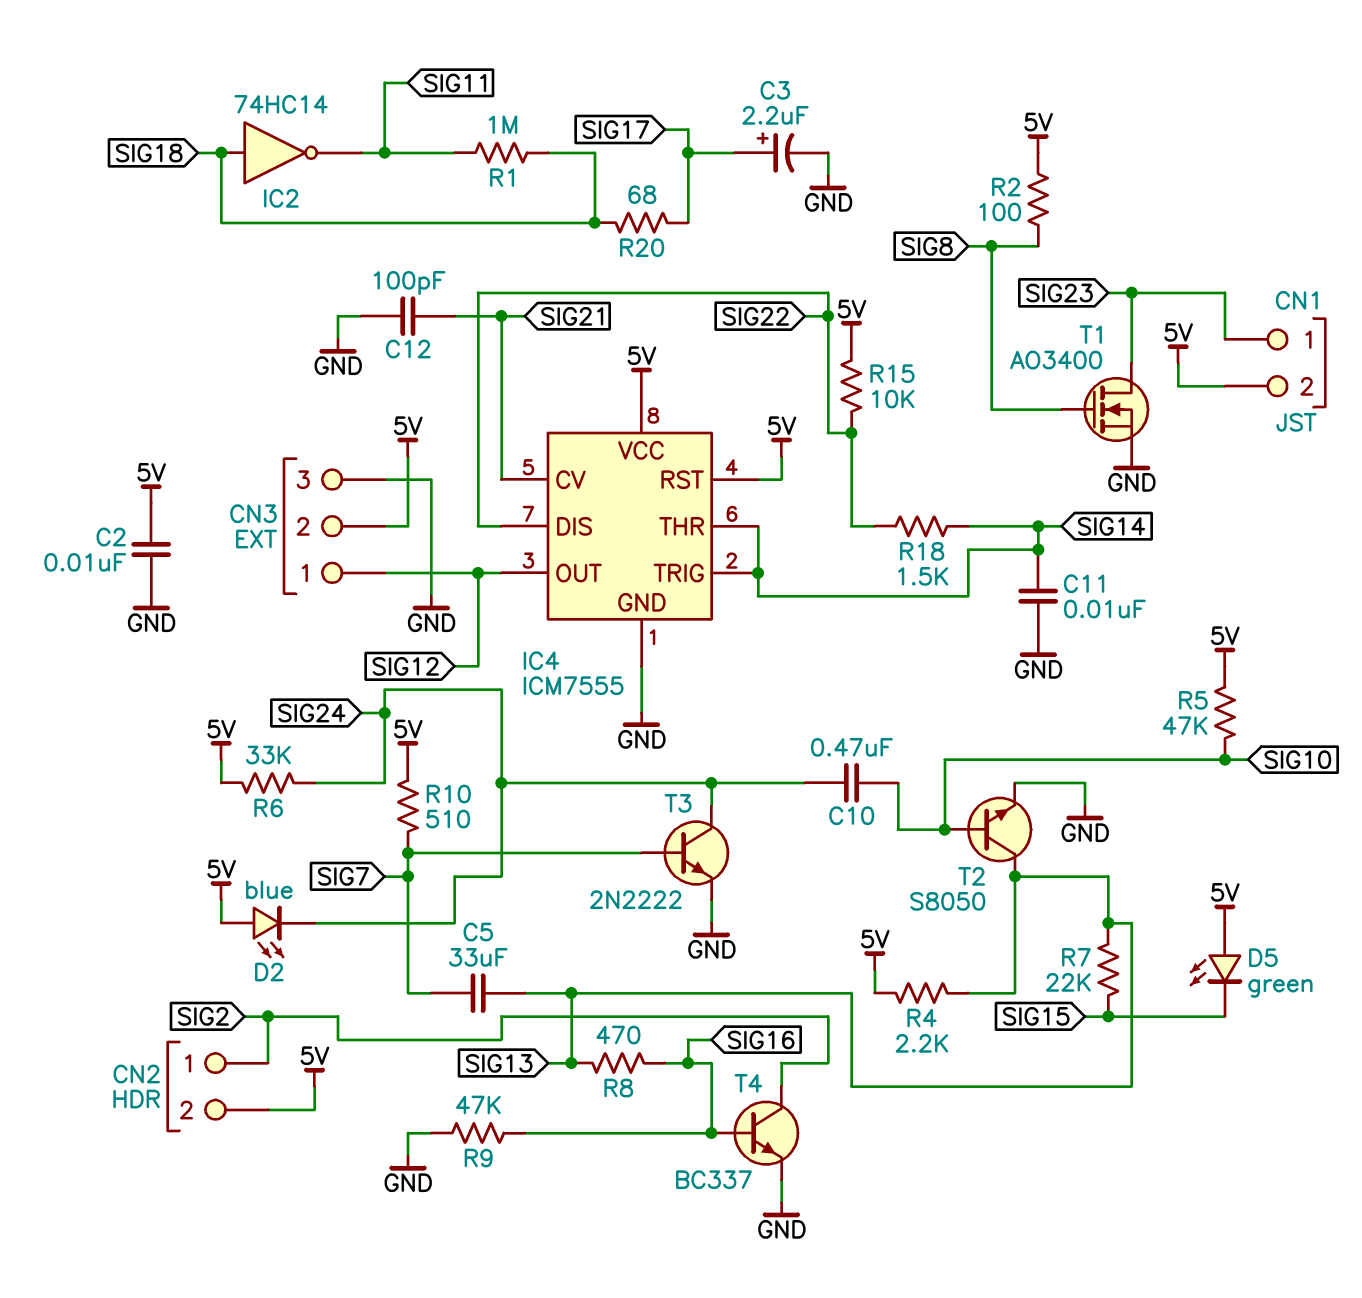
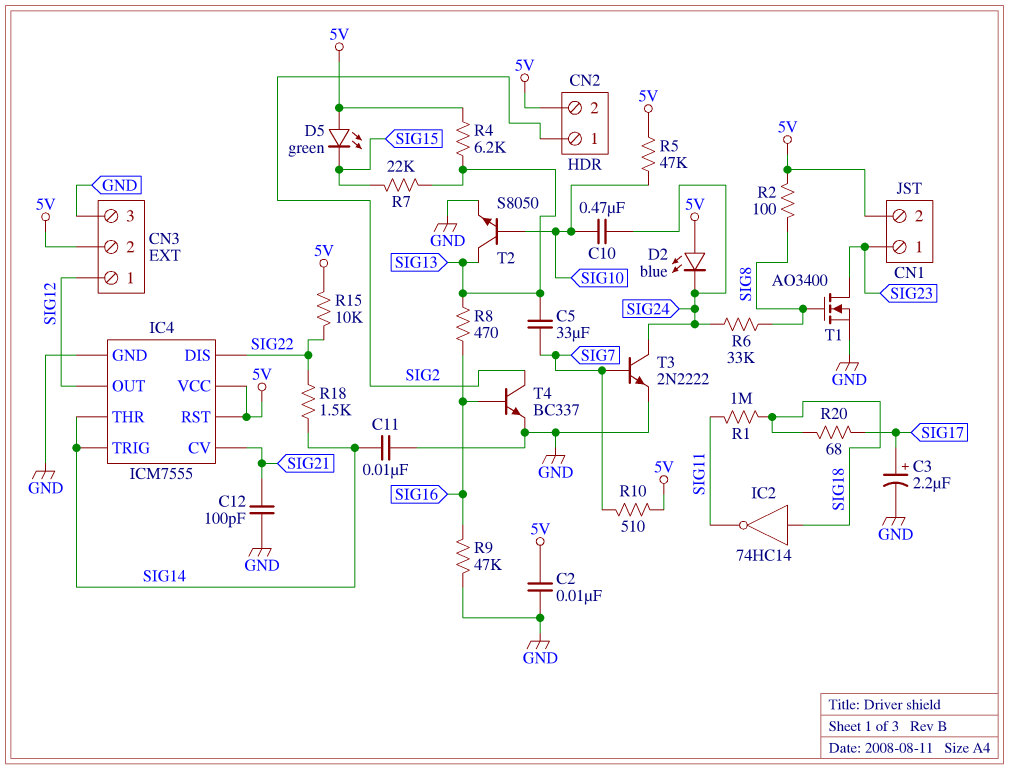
R4: 2.2k (5V, SIG13) -> 6.2k (5V, SIG13)
R6: 33k (5V, SIG24) -> 33k (SIG8, SIG24)

